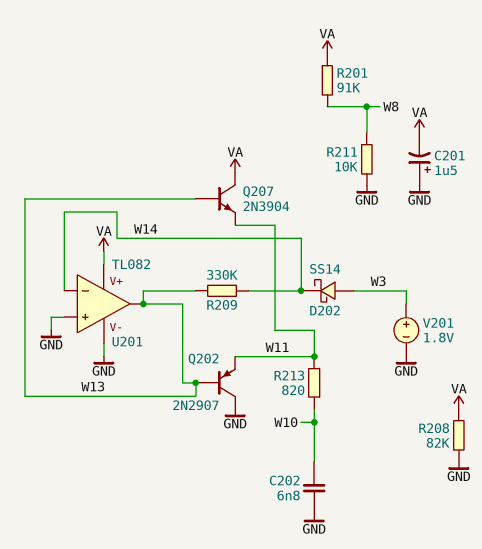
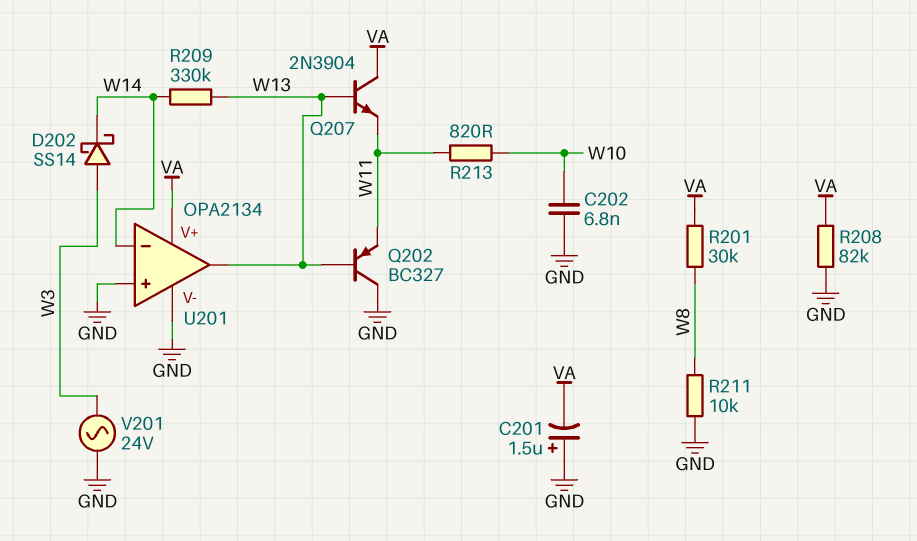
Q202: PNP 2N2907 (B W13, C GND, E W11) -> PNP BC327 (B W13, C GND, E W11)
R201: 91k (VA, W8) -> 30k (VA, W8)
U201: TL082 -> OPA2134
V201: 1.8V (plus W3, minus GND) -> AC 24V (GND, W3)

